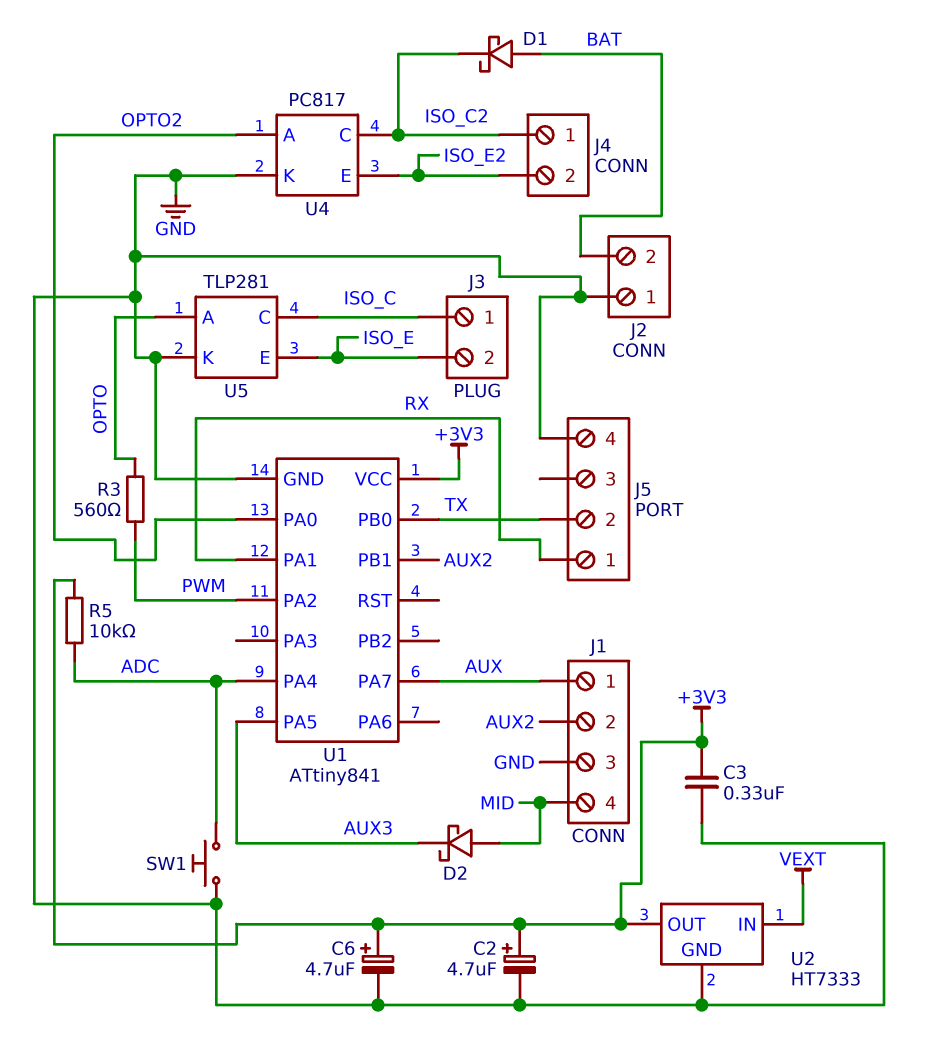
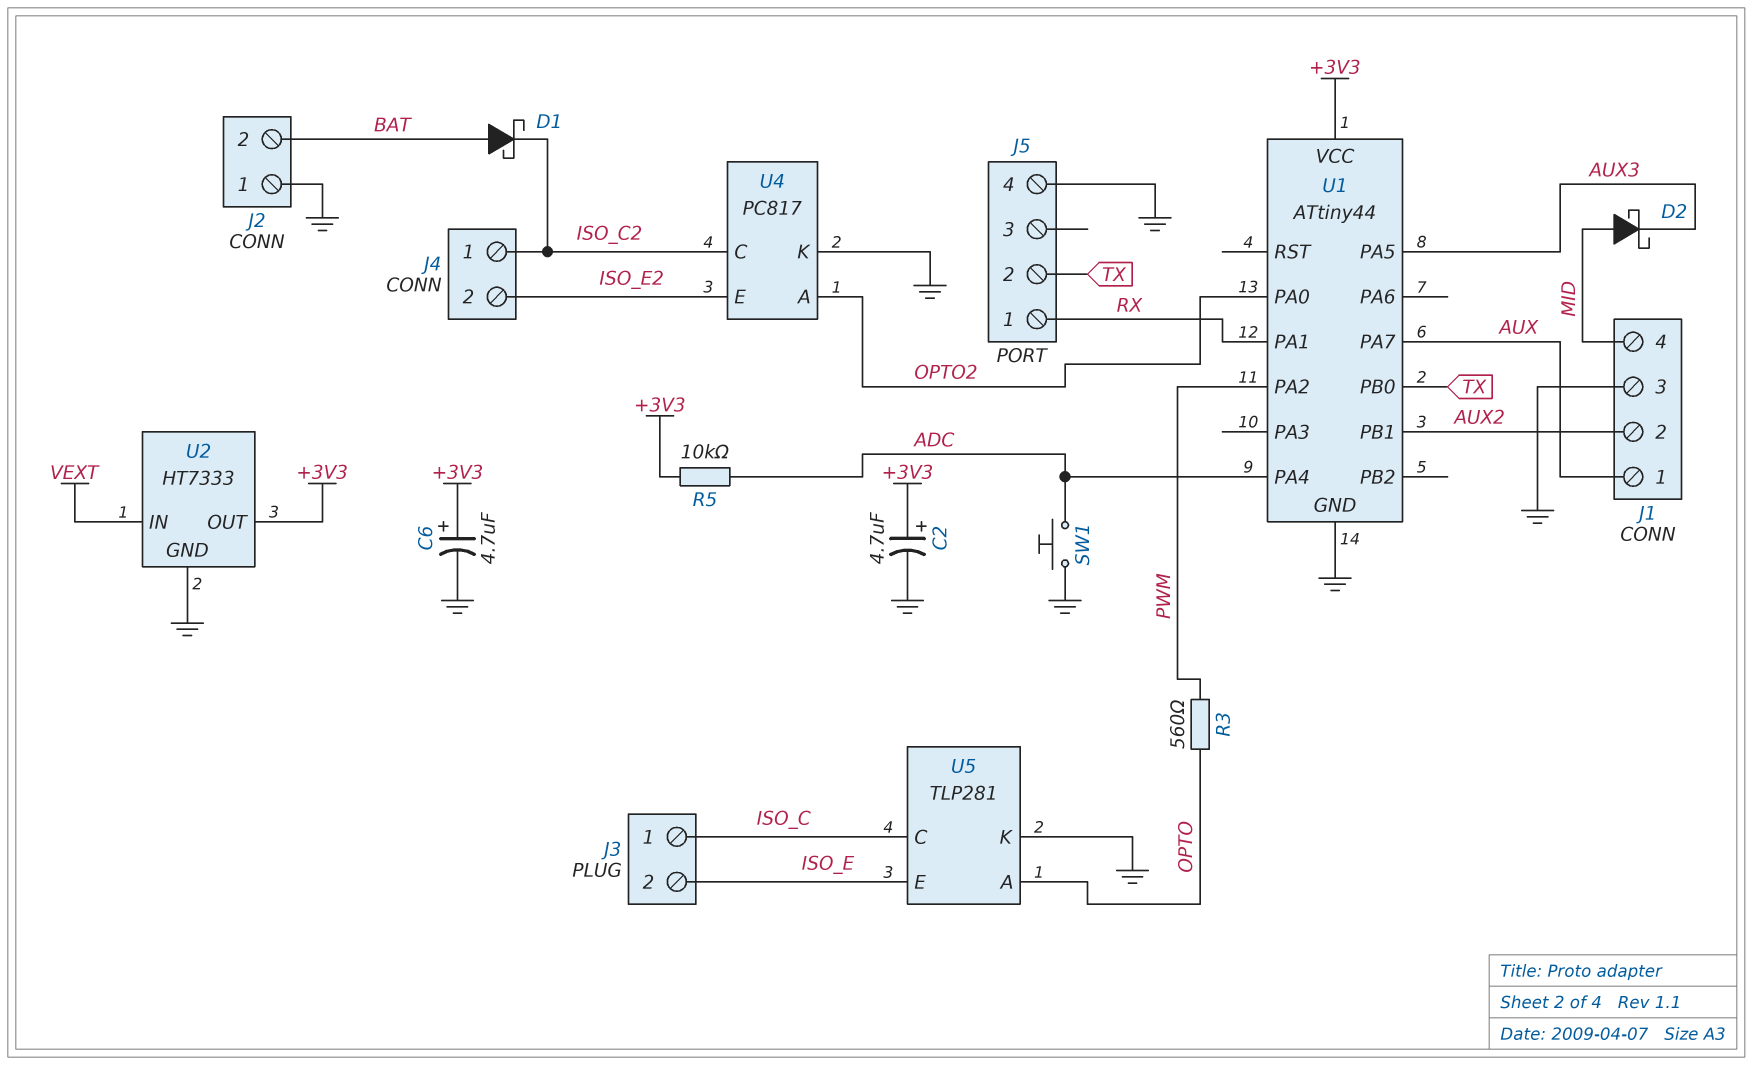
C3: 330nF (+3V3, GND) -> none
U1: ATtiny841 -> ATtiny44

